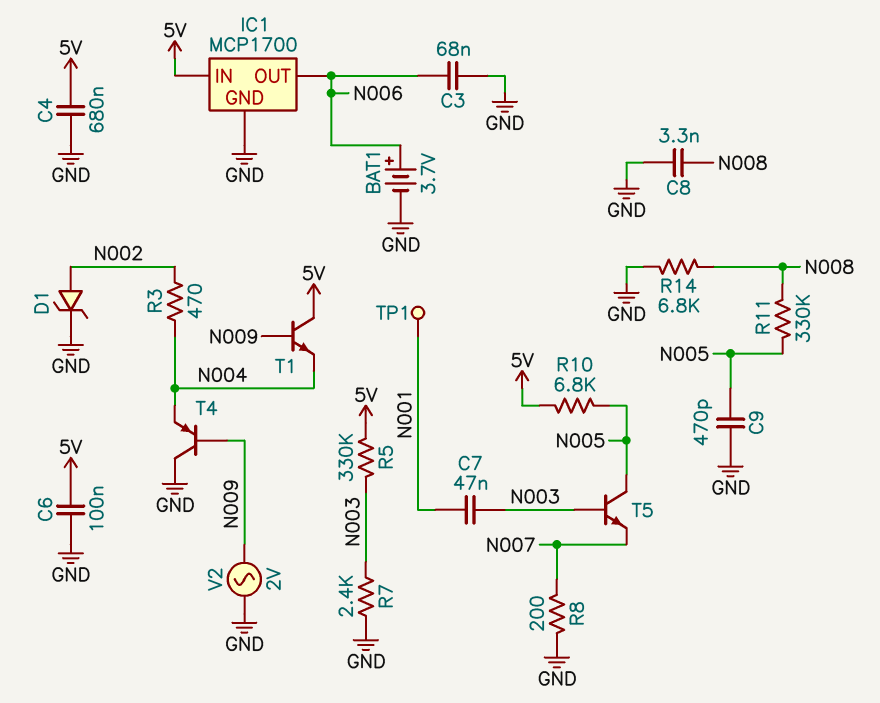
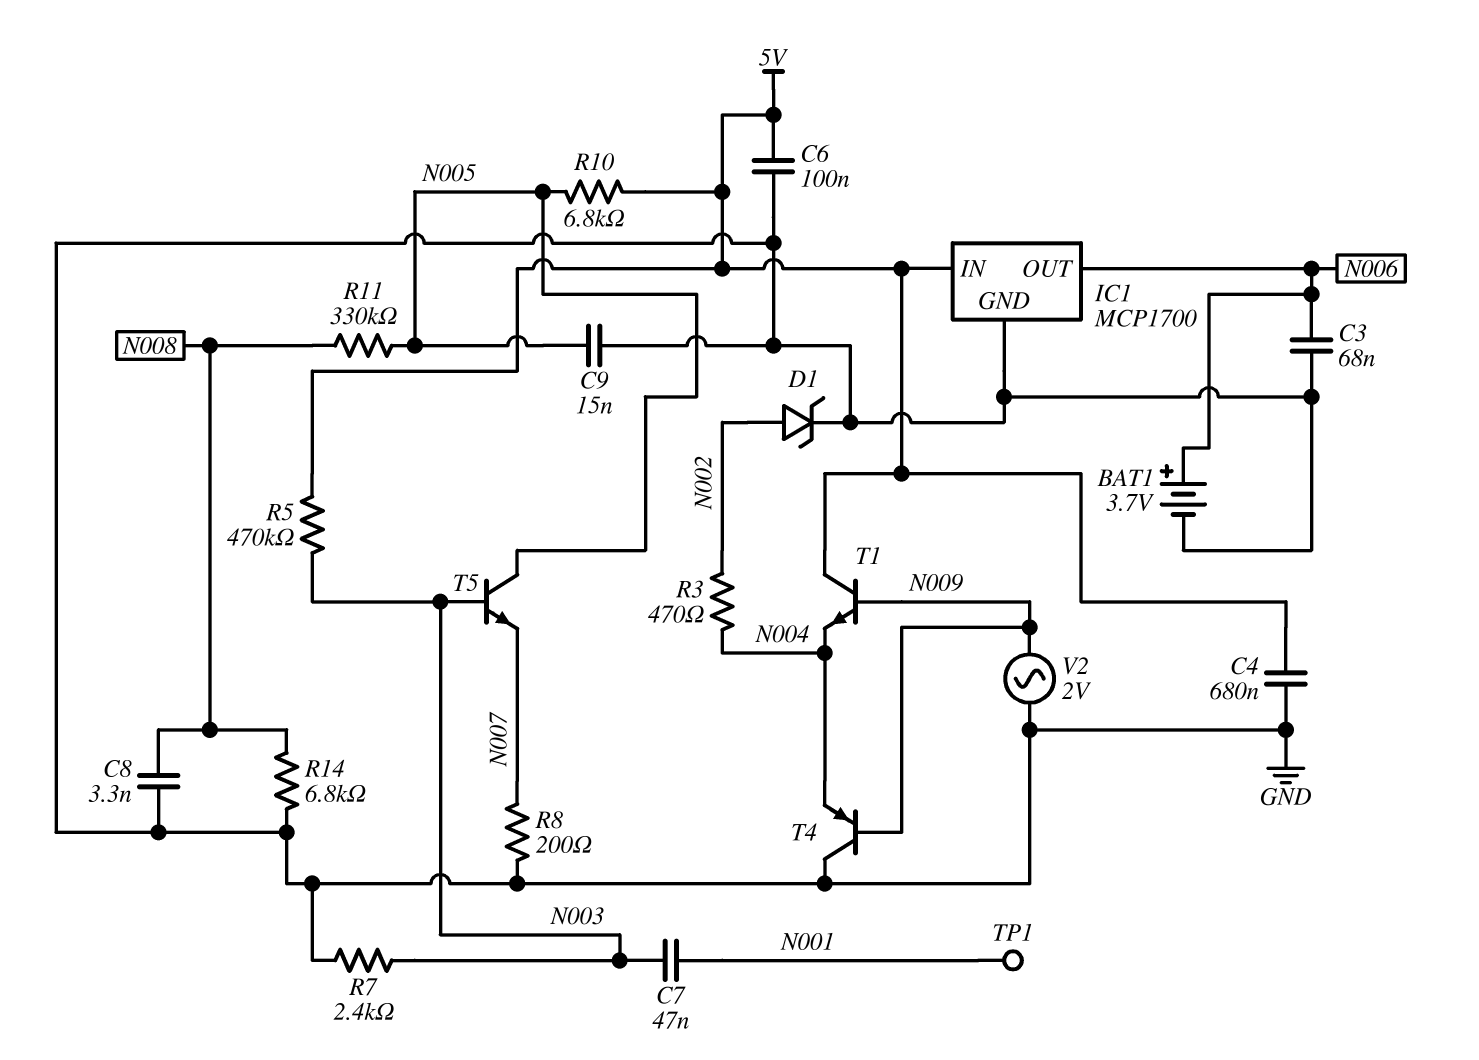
C9: 470pF (GND, N005) -> 15nF (GND, N005)
R5: 330k (5V, N003) -> 470k (5V, N003)

